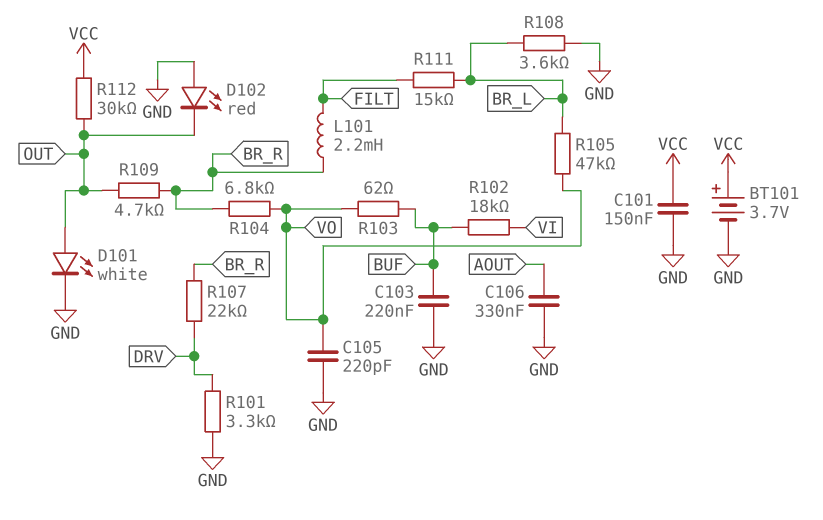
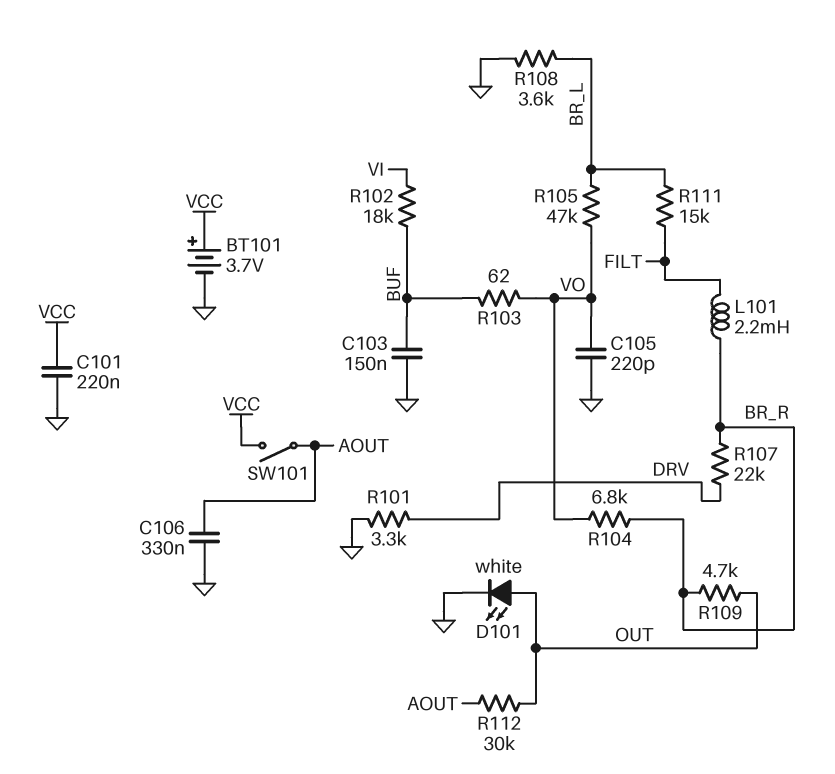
C101: 150nF (GND, VCC) -> 220nF (GND, VCC)
C103: 220nF (BUF, GND) -> 150nF (BUF, GND)
D102: LED red (A GND, K OUT) -> none
R112: 30k (OUT, VCC) -> 30k (AOUT, OUT)
SW101: none -> switch (AOUT, VCC)

